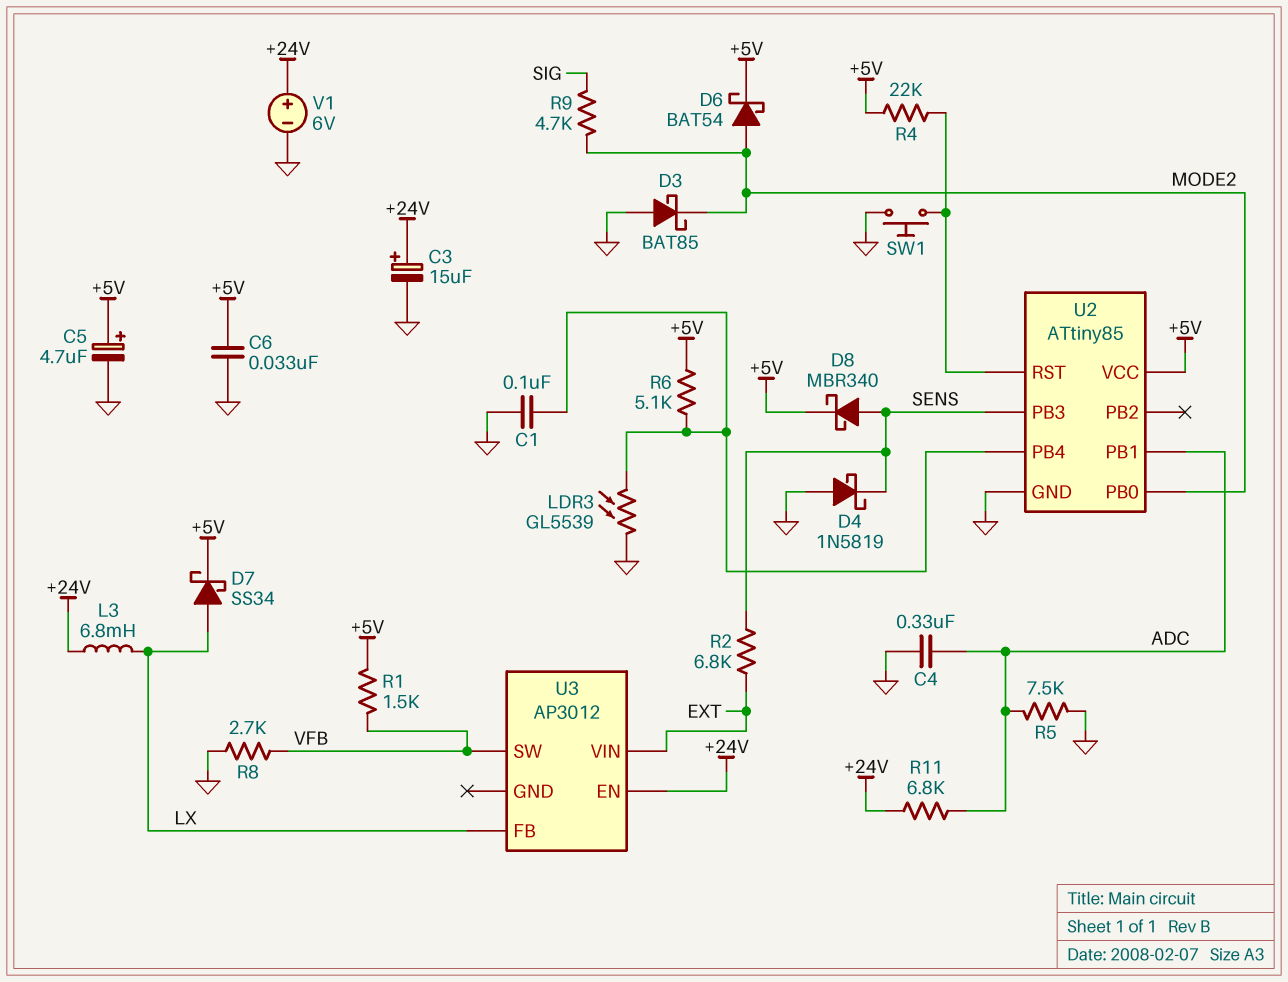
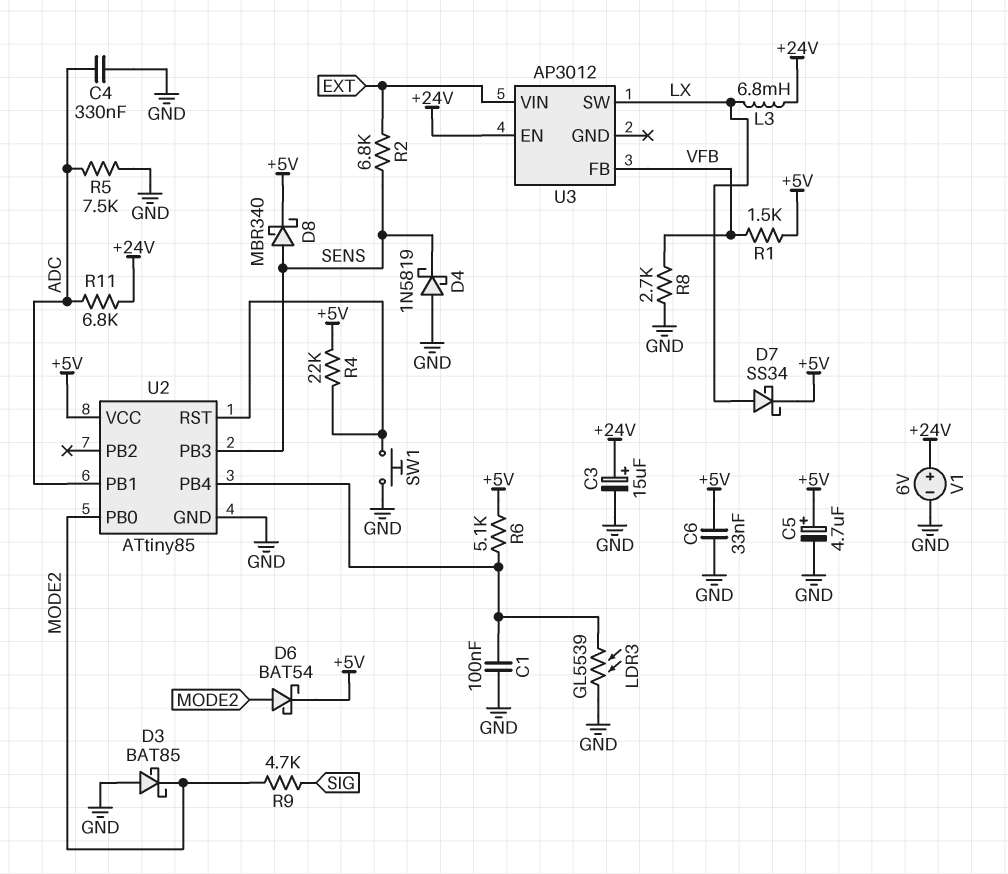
U3 pin FB: LX -> VFB
U3 pin SW: VFB -> LX

